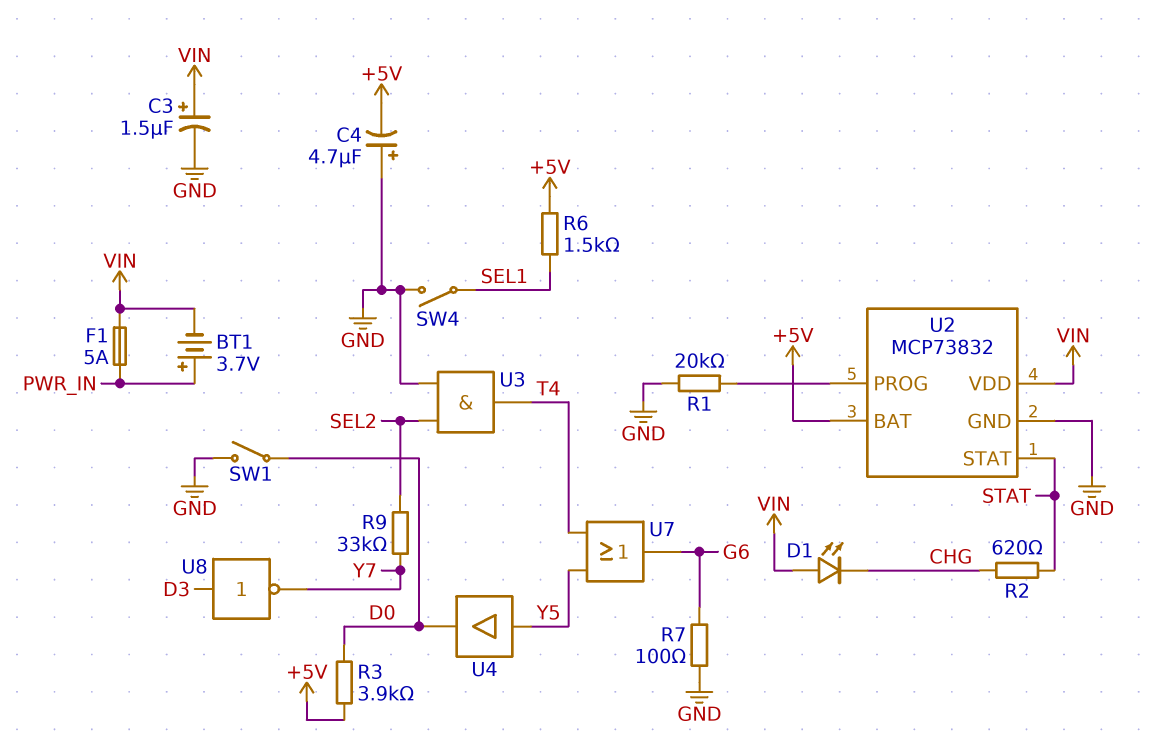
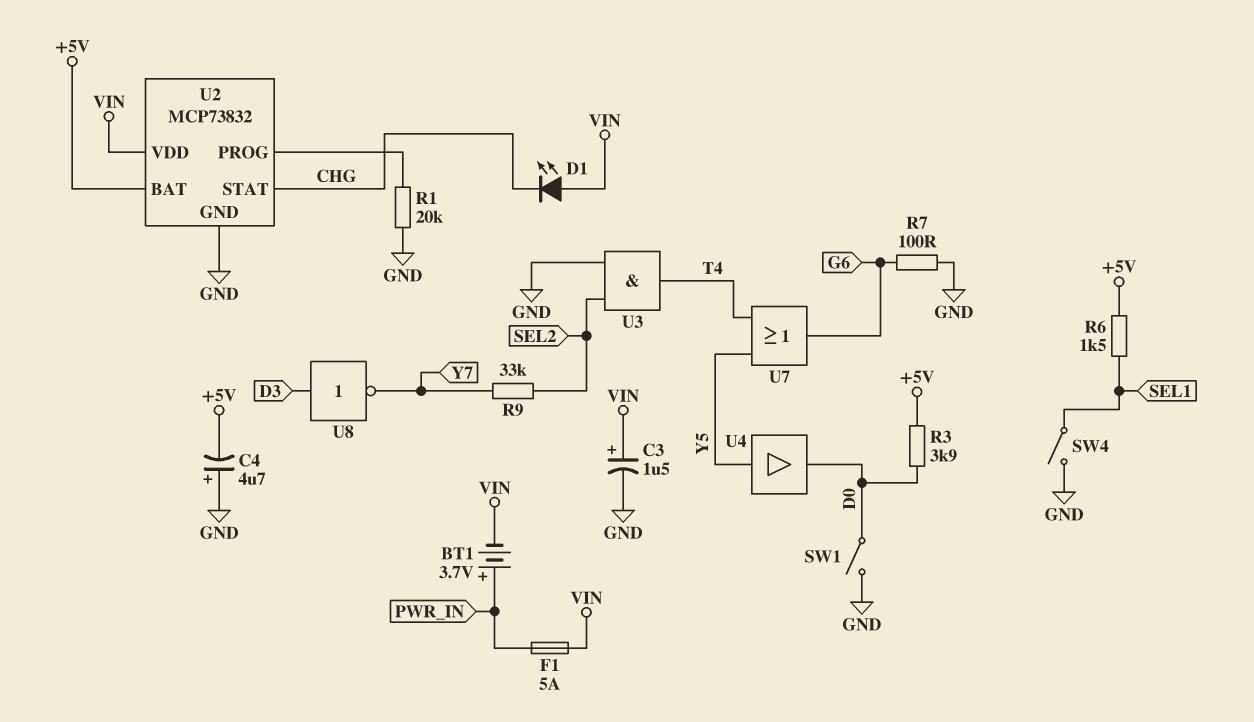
R2: 620 (CHG, STAT) -> none
U2 pin STAT: STAT -> CHG

